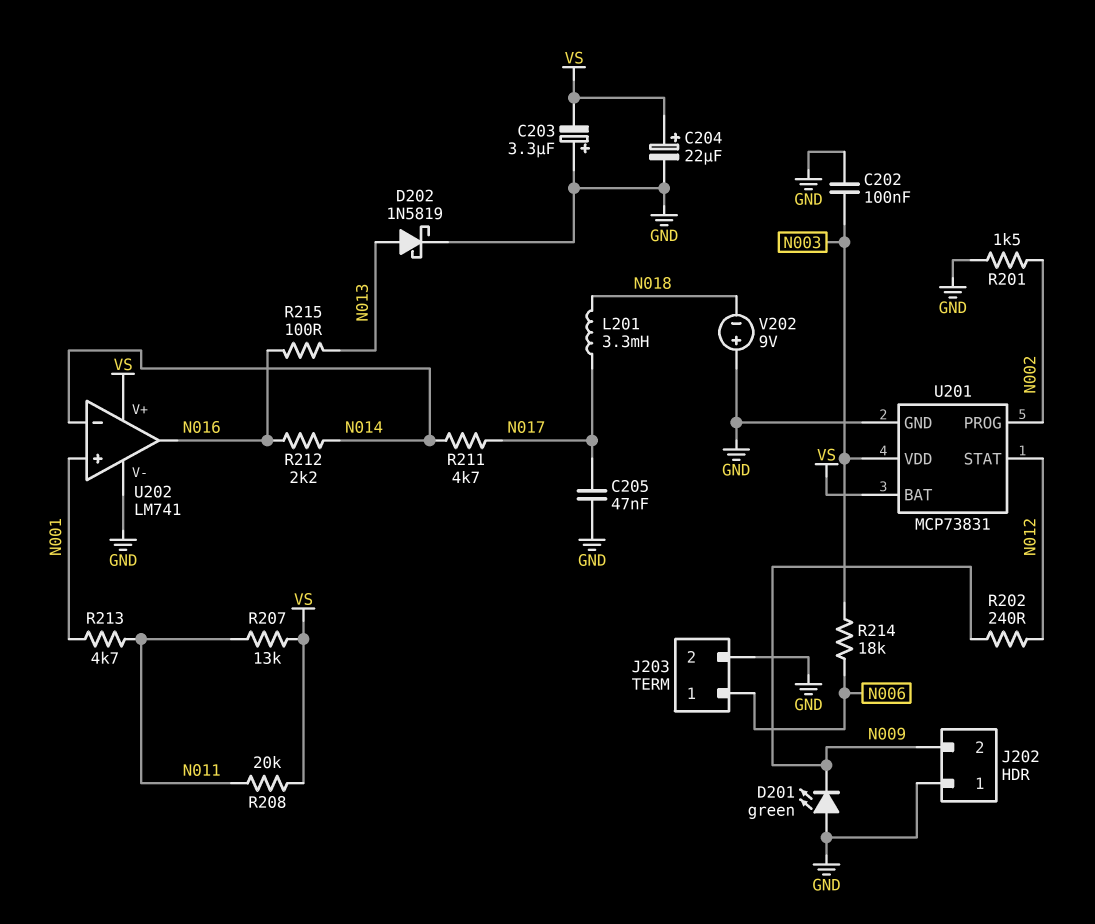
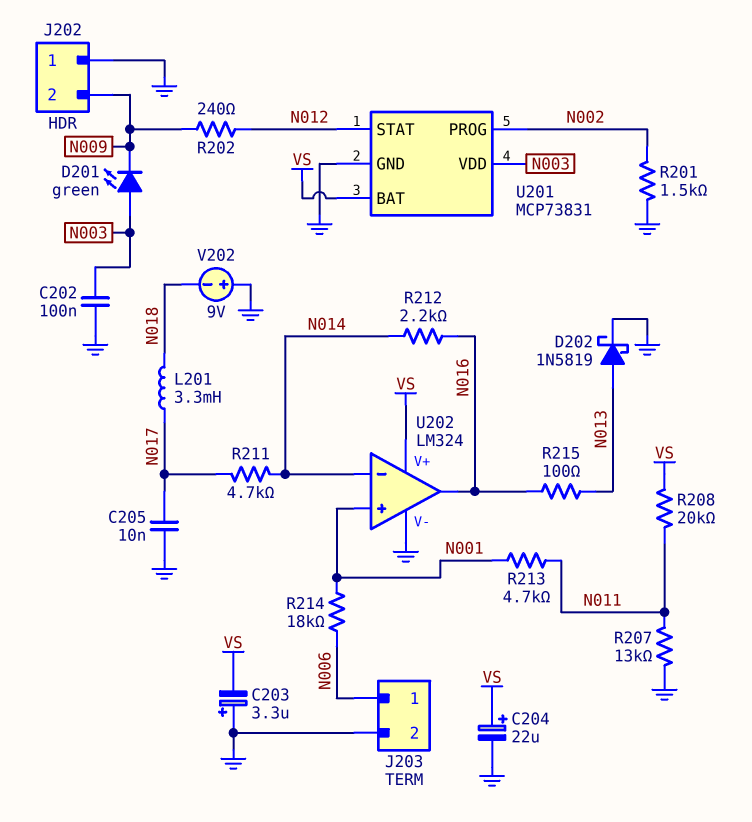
C205: 47nF (GND, N017) -> 10nF (GND, N017)
D201: LED green (A GND, K N009) -> LED green (A N003, K N009)
R207: 13k (N011, VS) -> 13k (GND, N011)
R214: 18k (N003, N006) -> 18k (N001, N006)
U202: LM741 -> LM324

